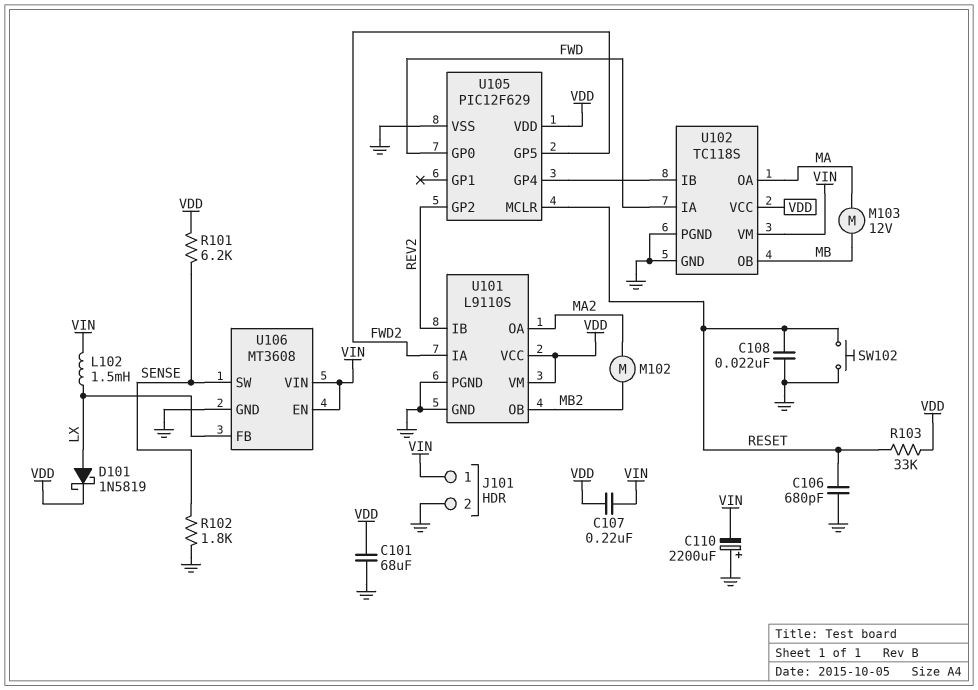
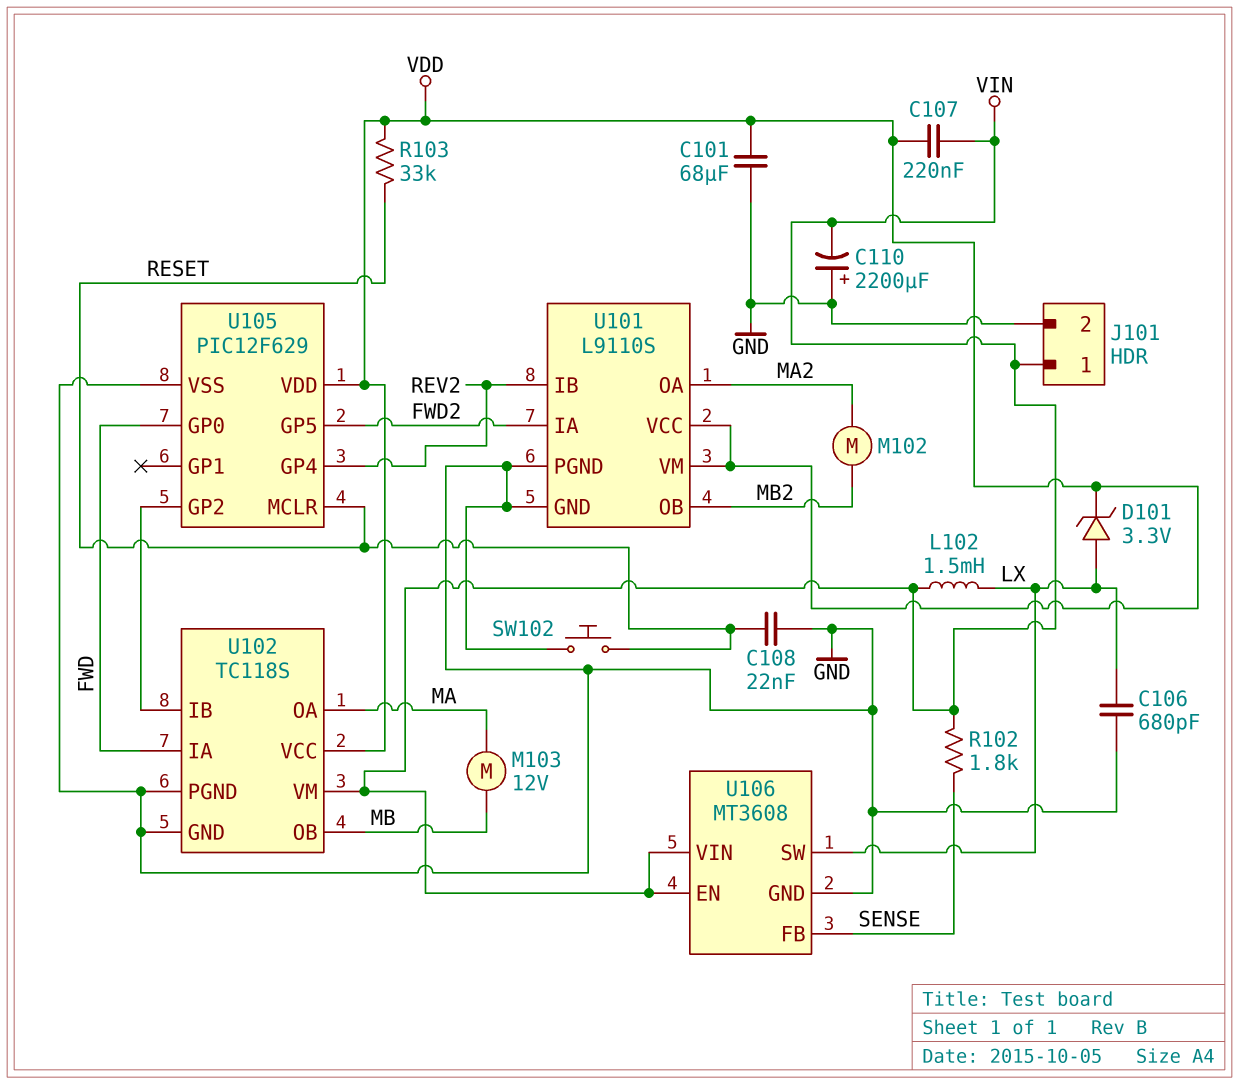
C106: 680pF (GND, RESET) -> 680pF (GND, LX)
D101: schottky 1N5819 (A LX, K VDD) -> zener 3.3V (A LX, K VDD)
R101: 6.2k (SENSE, VDD) -> none
R102: 1.8k (GND, SENSE) -> 1.8k (SENSE, VIN)
U105 pin GP2: REV2 -> U102/IB
U105 pin GP4: U102/IB -> REV2
U106 pin FB: LX -> SENSE
U106 pin SW: SENSE -> LX

